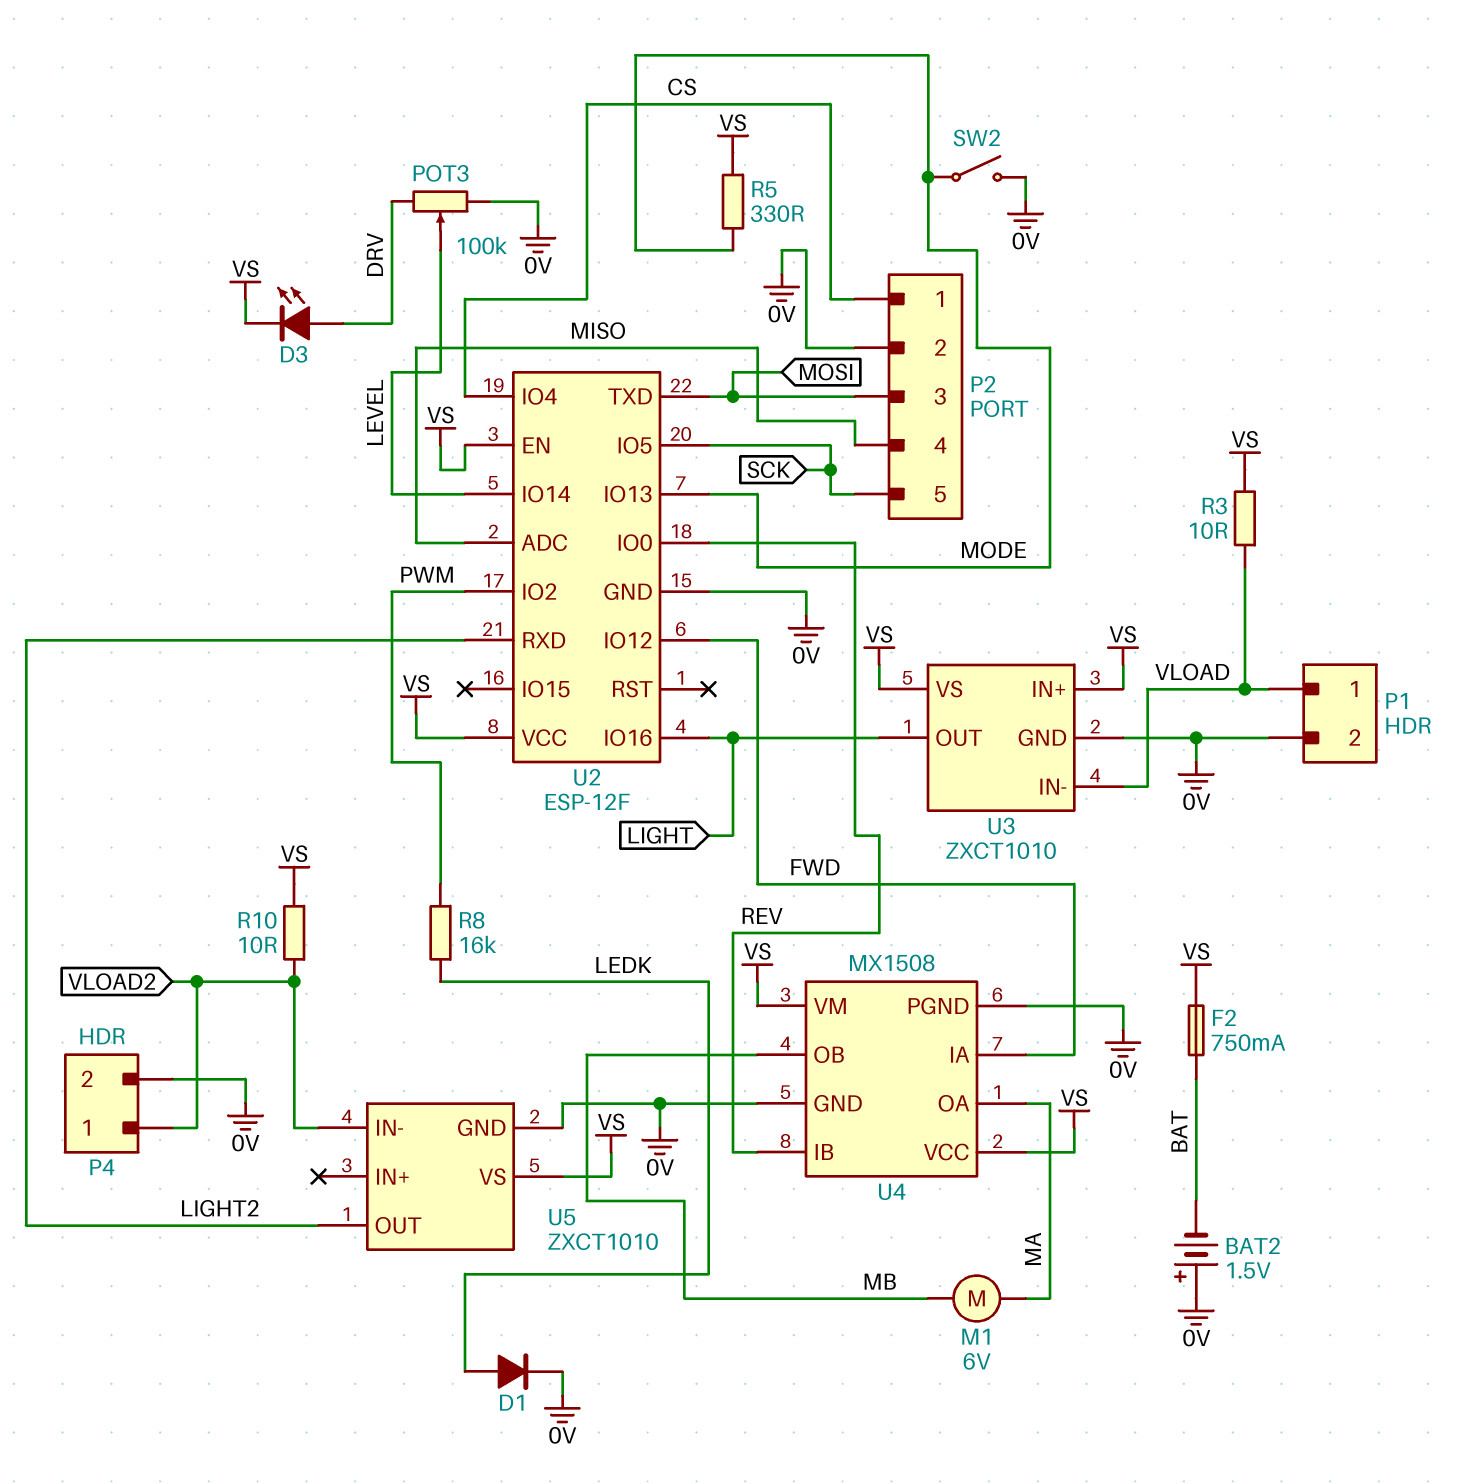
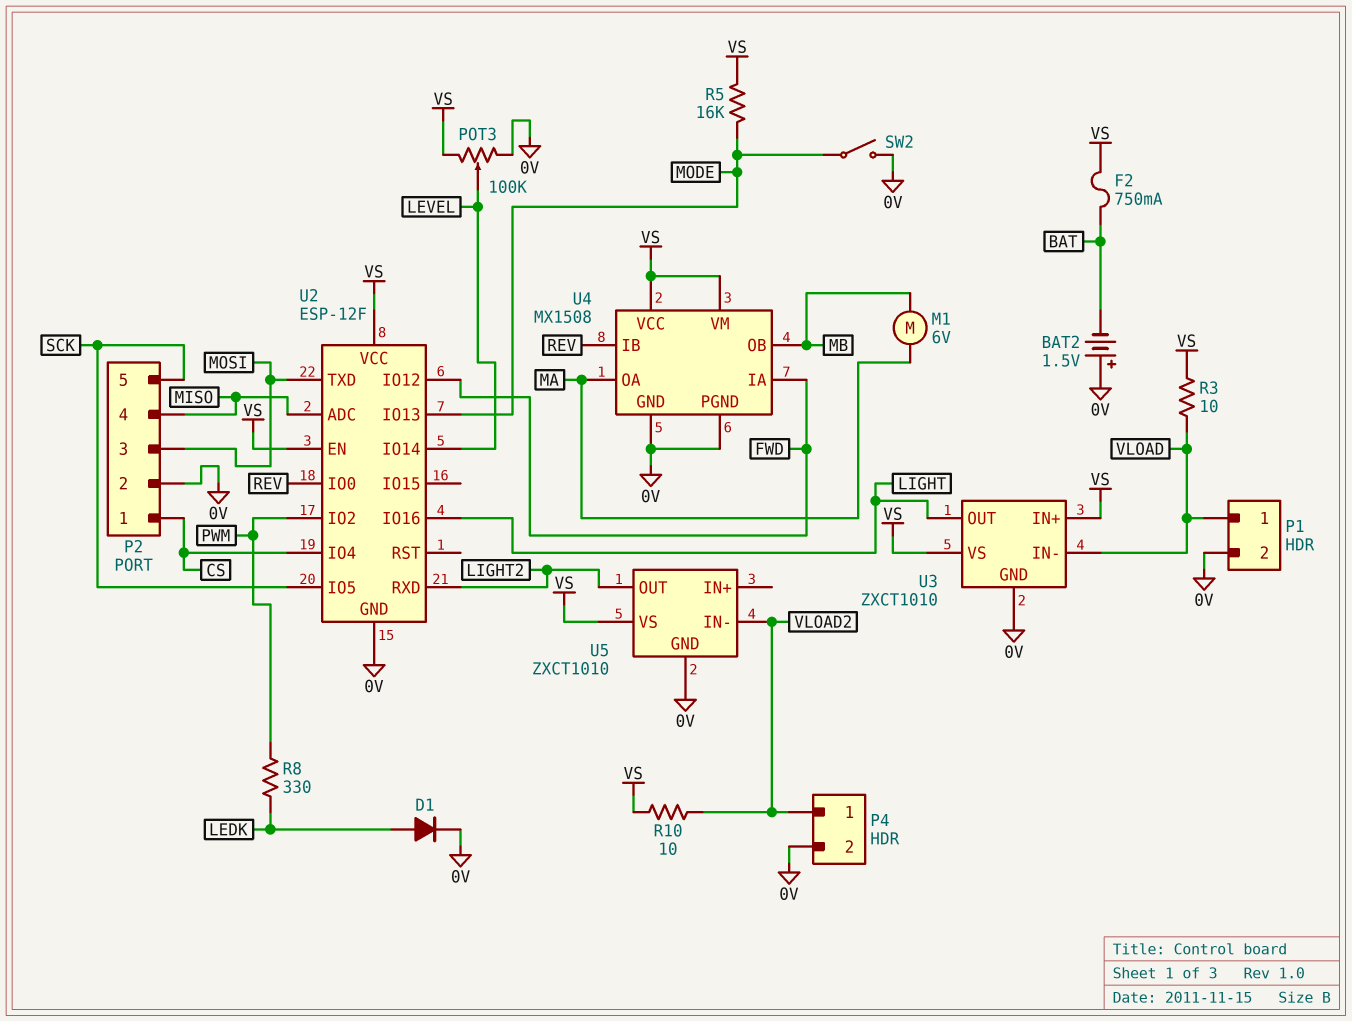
D3: LED (A DRV, K VS) -> none
POT3: 100k (0V, DRV, wiper LEVEL) -> 100k (0V, VS, wiper LEVEL)
R5: 330 (MODE, VS) -> 16k (MODE, VS)
R8: 16k (LEDK, PWM) -> 330 (LEDK, PWM)

